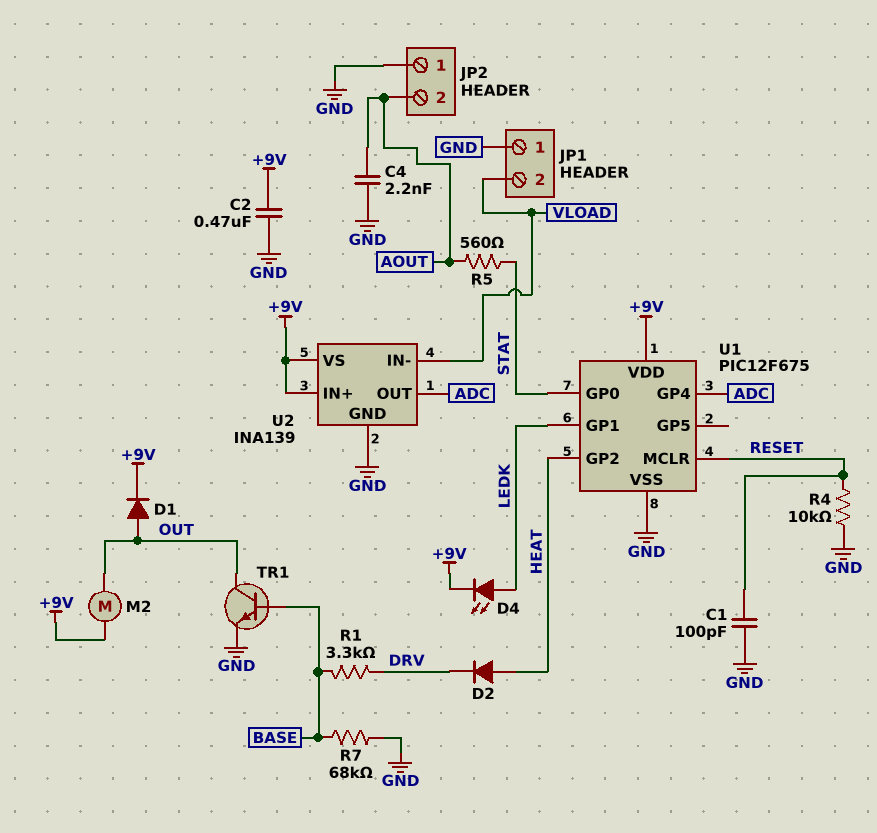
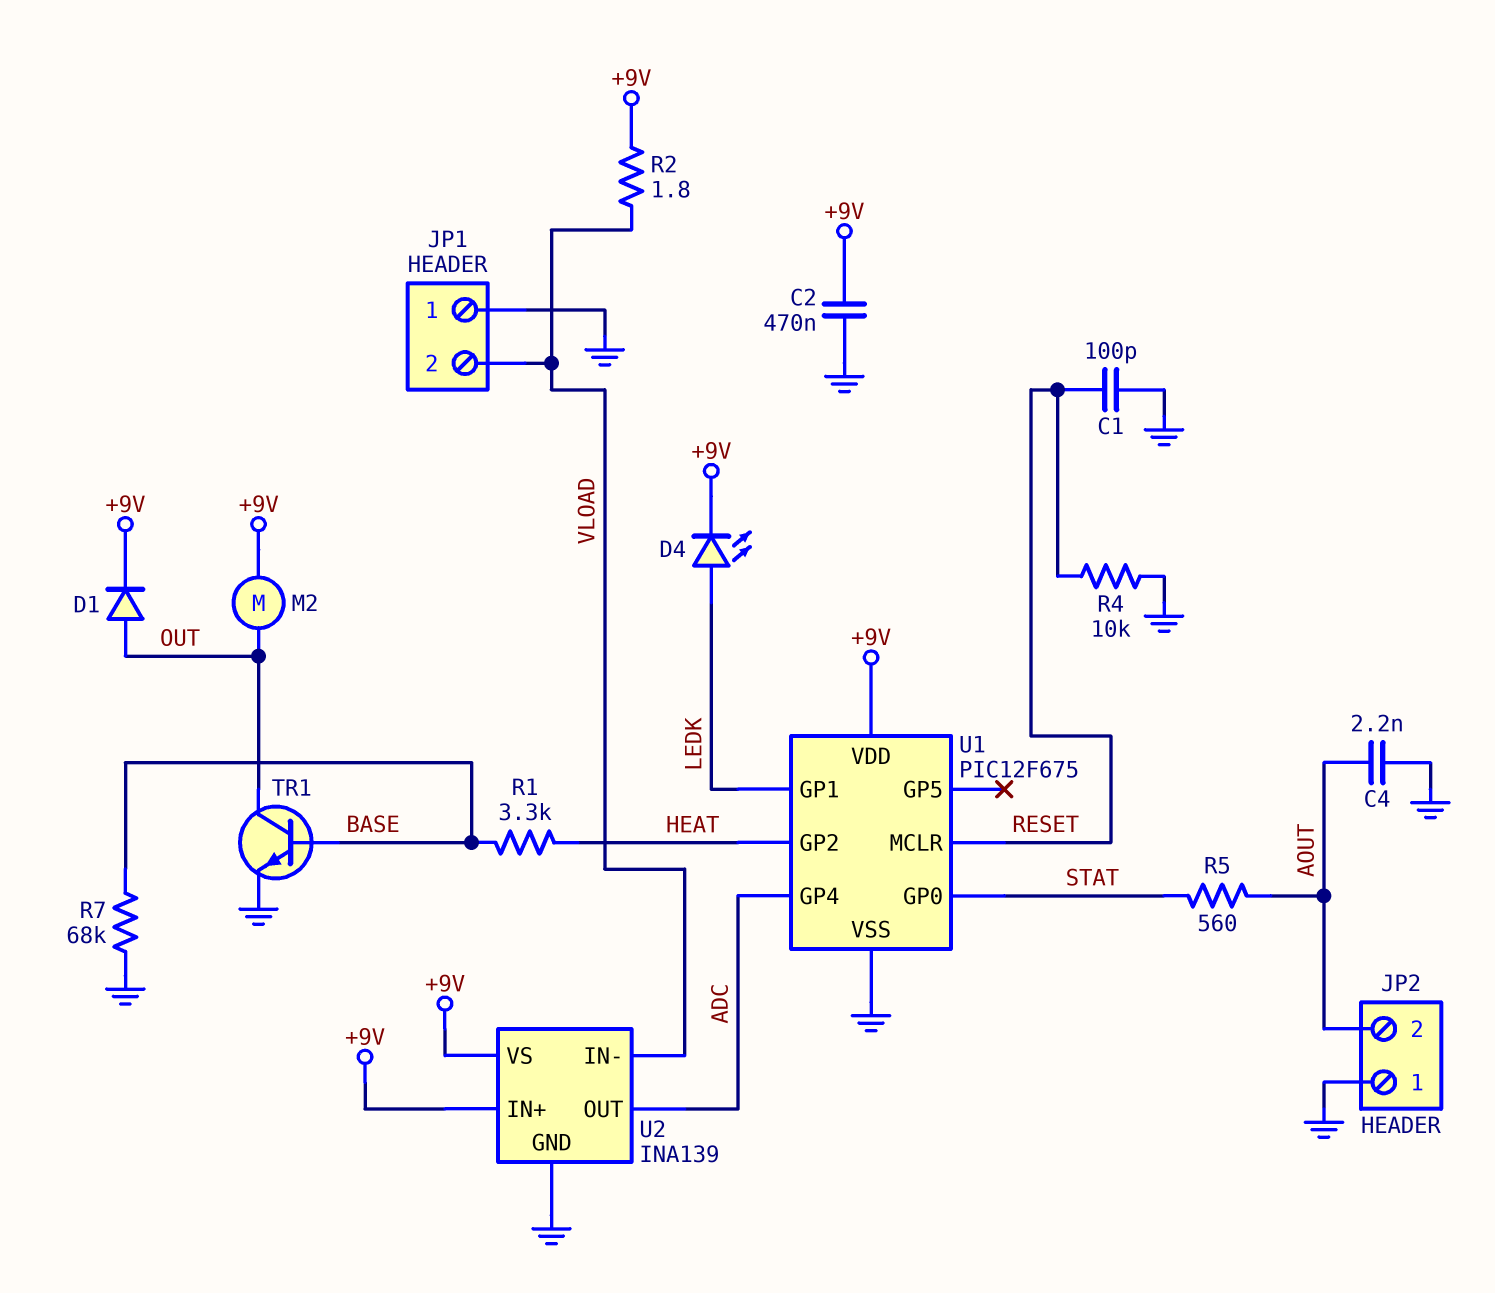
D2: diode (A HEAT, K DRV) -> none
R1: 3.3k (BASE, DRV) -> 3.3k (BASE, HEAT)
R2: none -> 1.8 (+9V, VLOAD)

